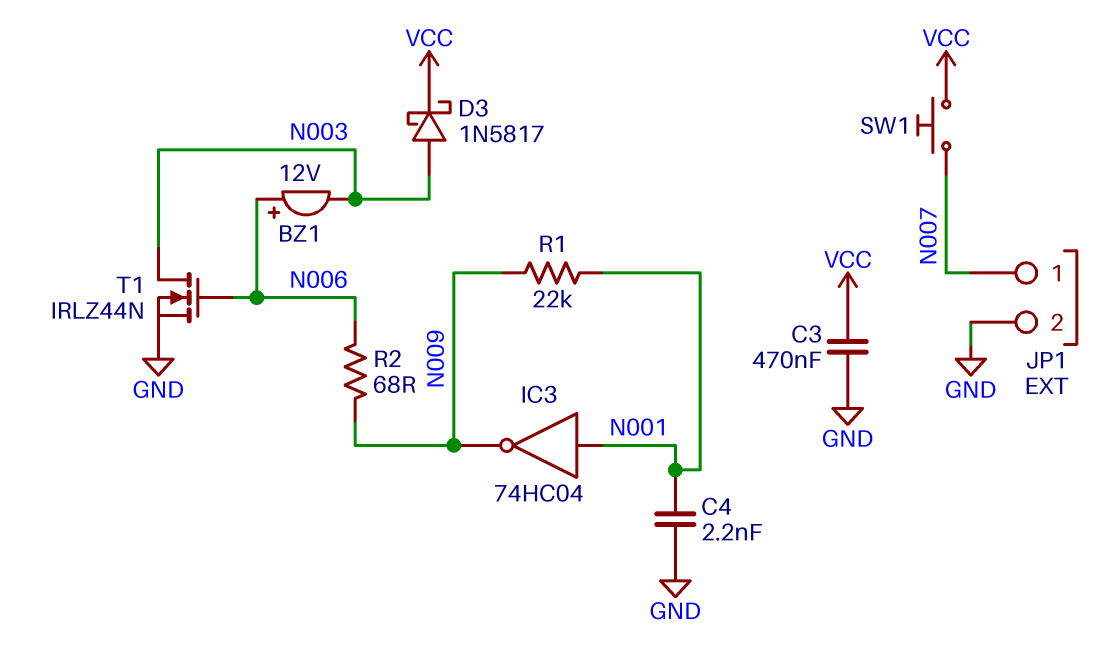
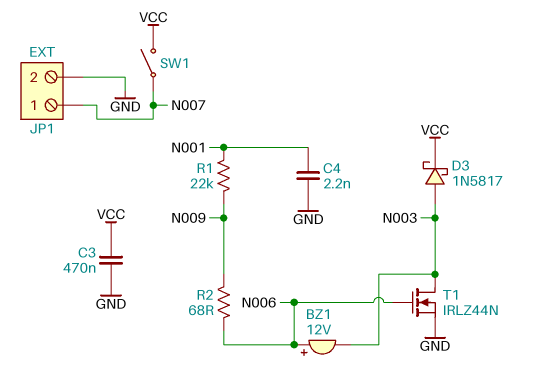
IC3: NOT 74HC04 (in N001, out N009) -> none
SW1: button (N007, VCC) -> switch (N007, VCC)

